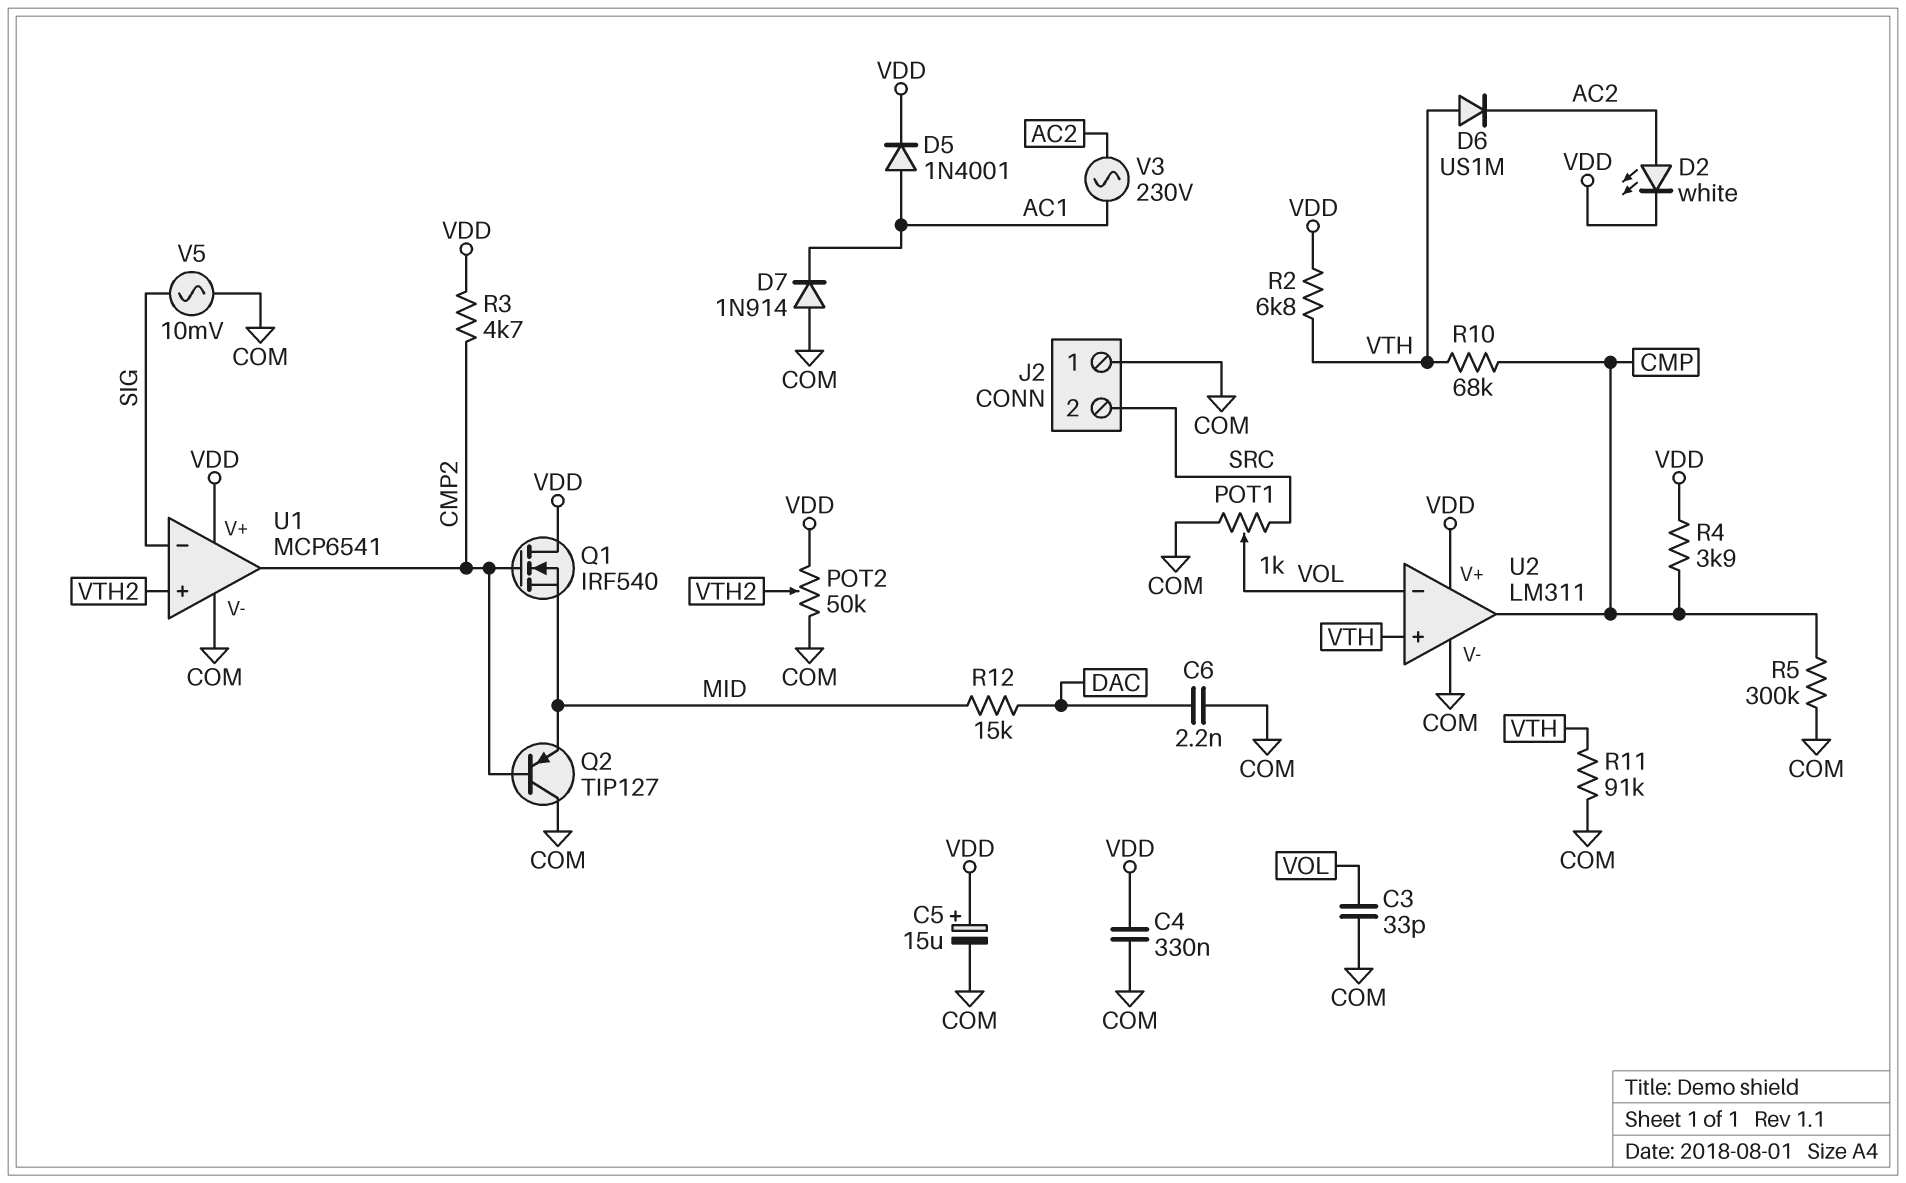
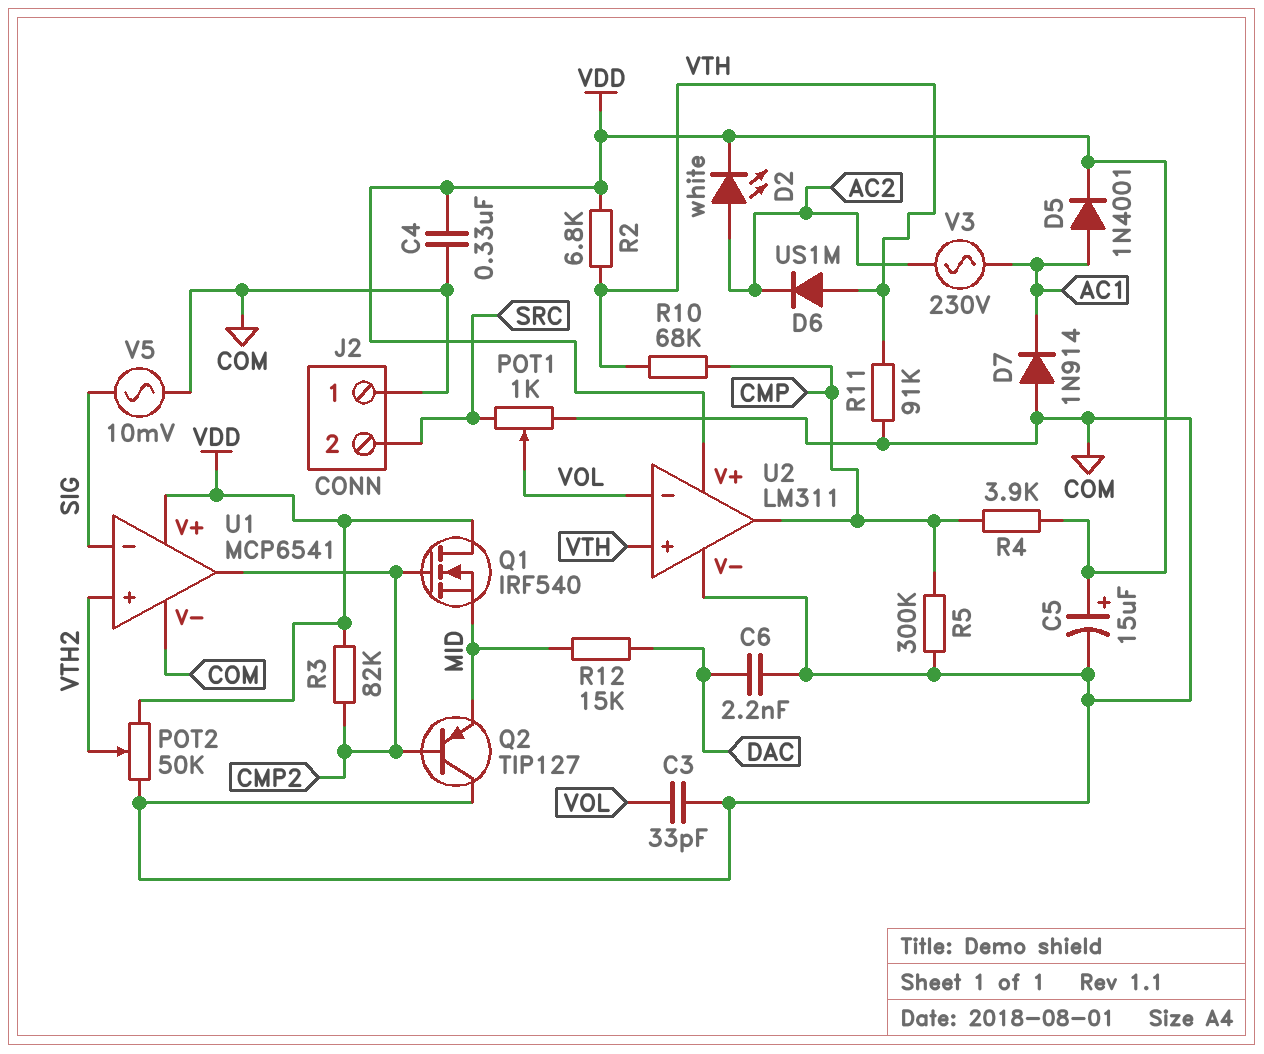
R3: 4.7k (CMP2, VDD) -> 82k (CMP2, VDD)

